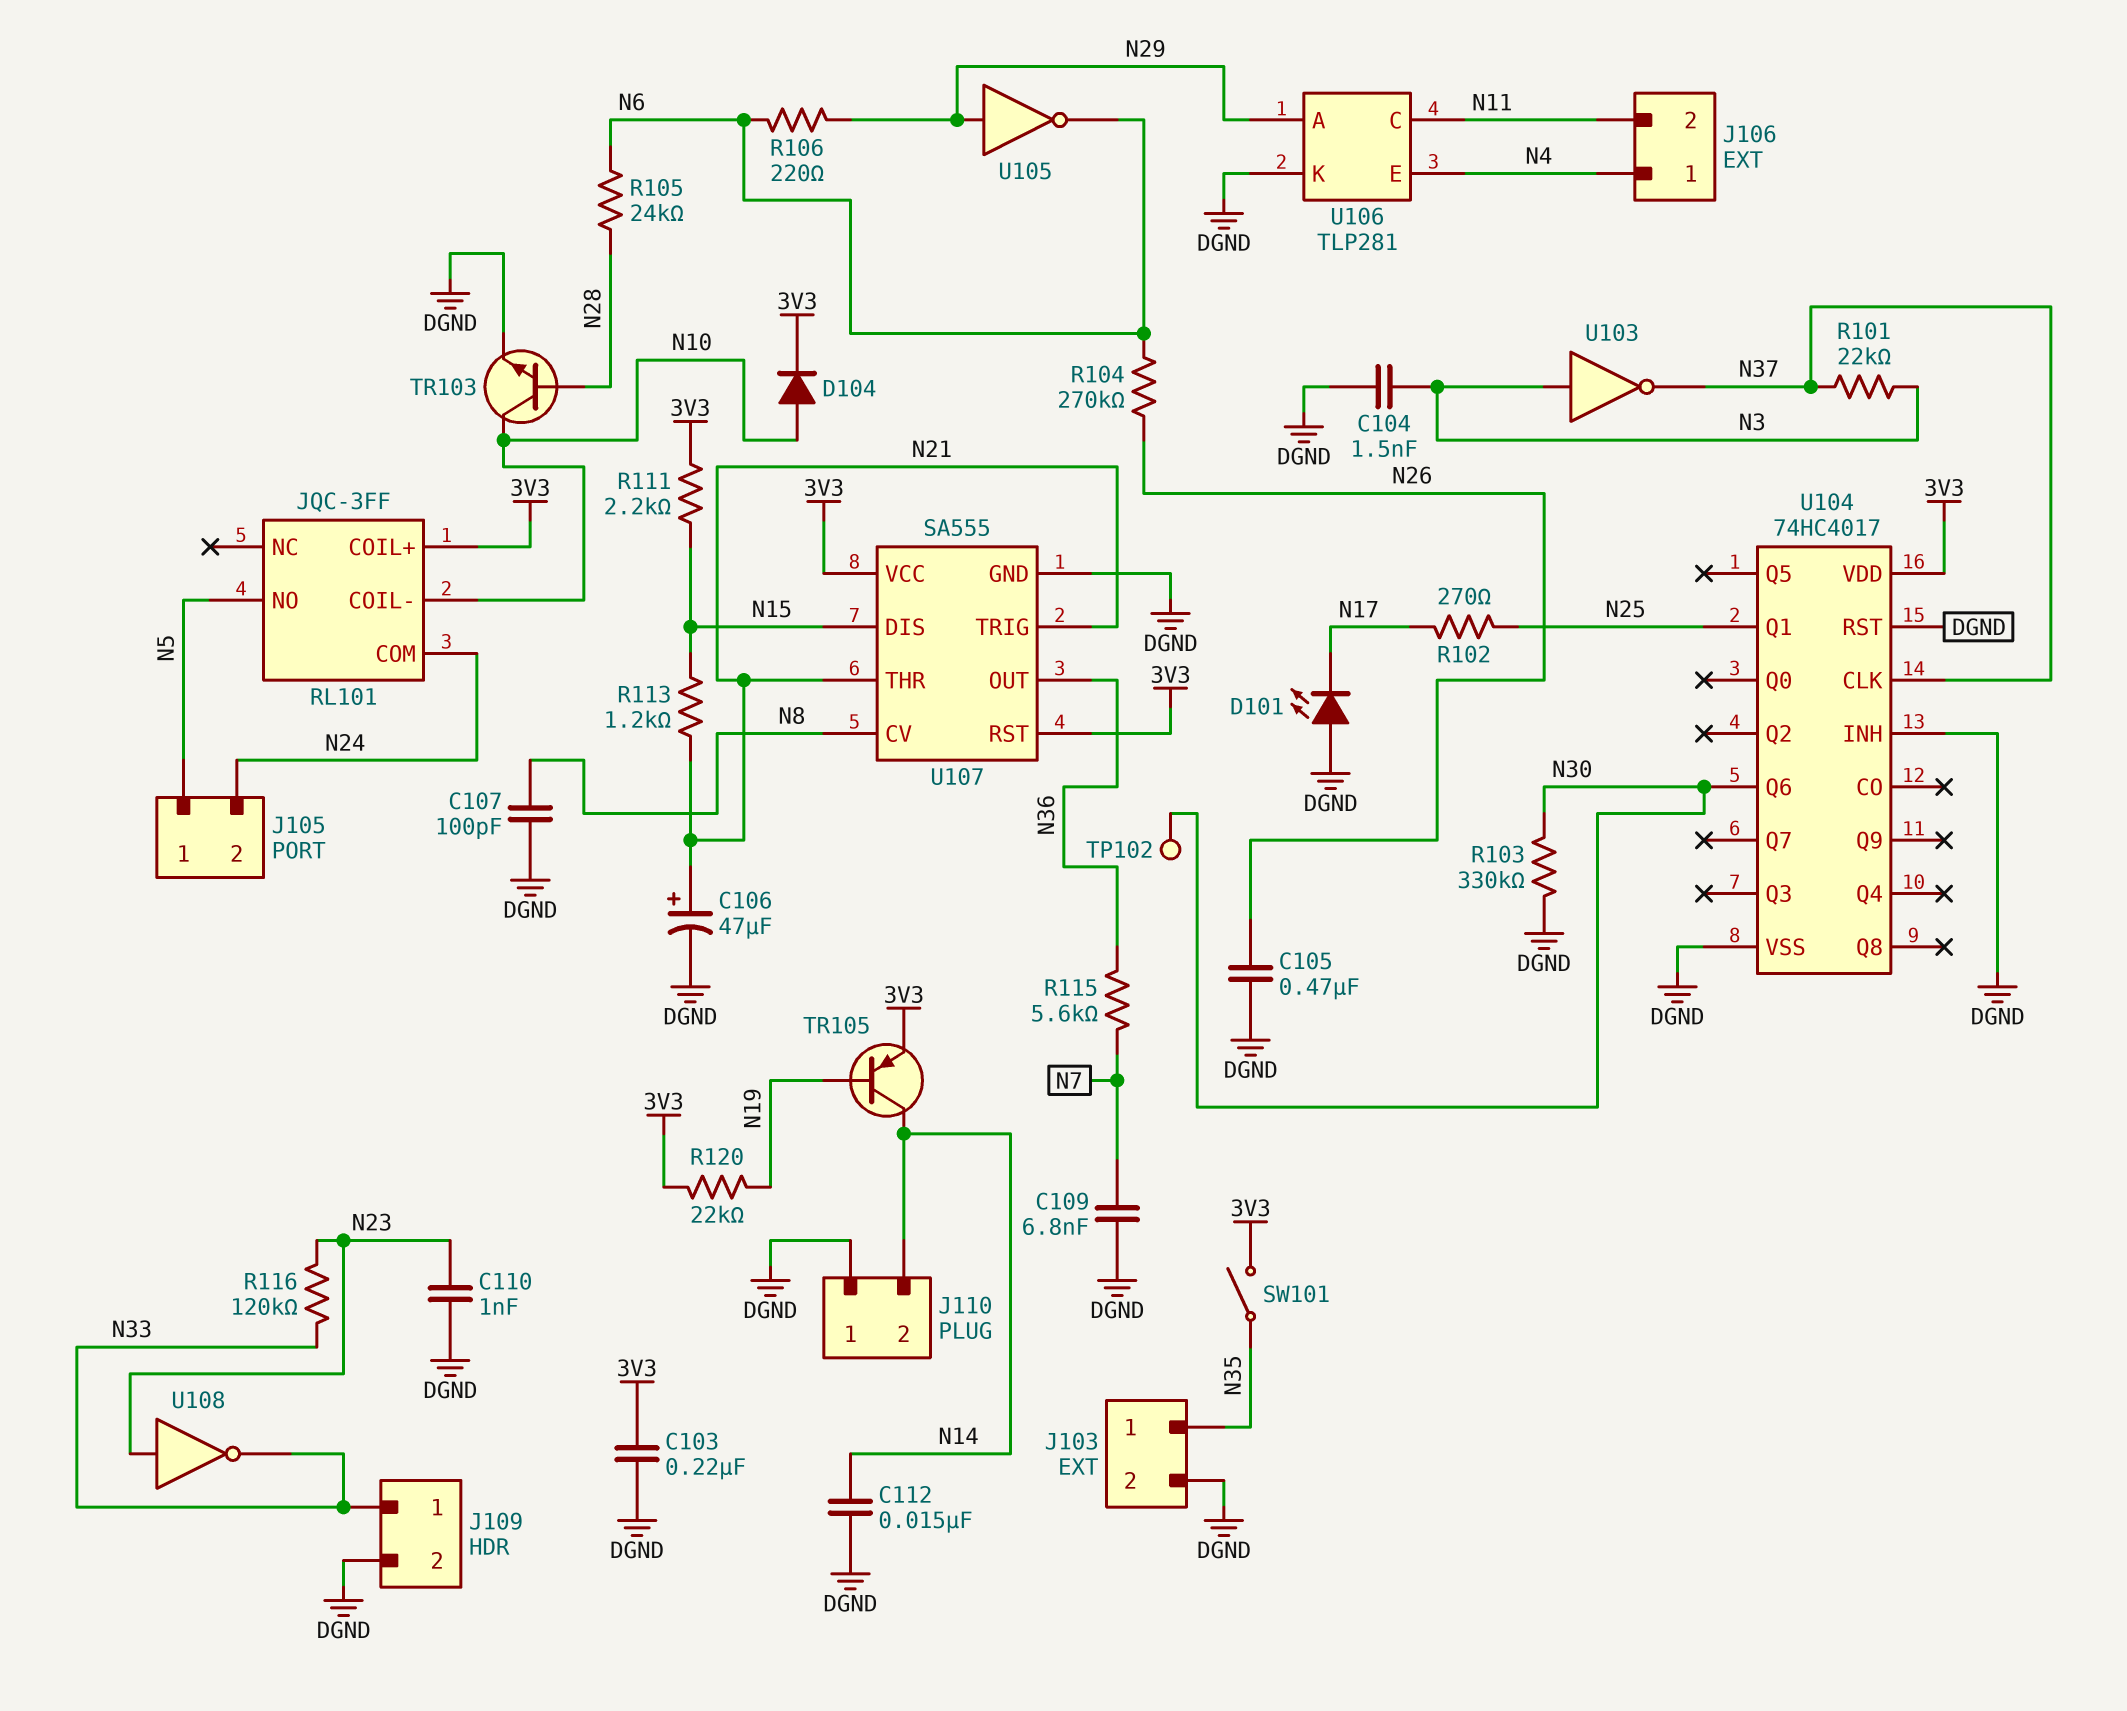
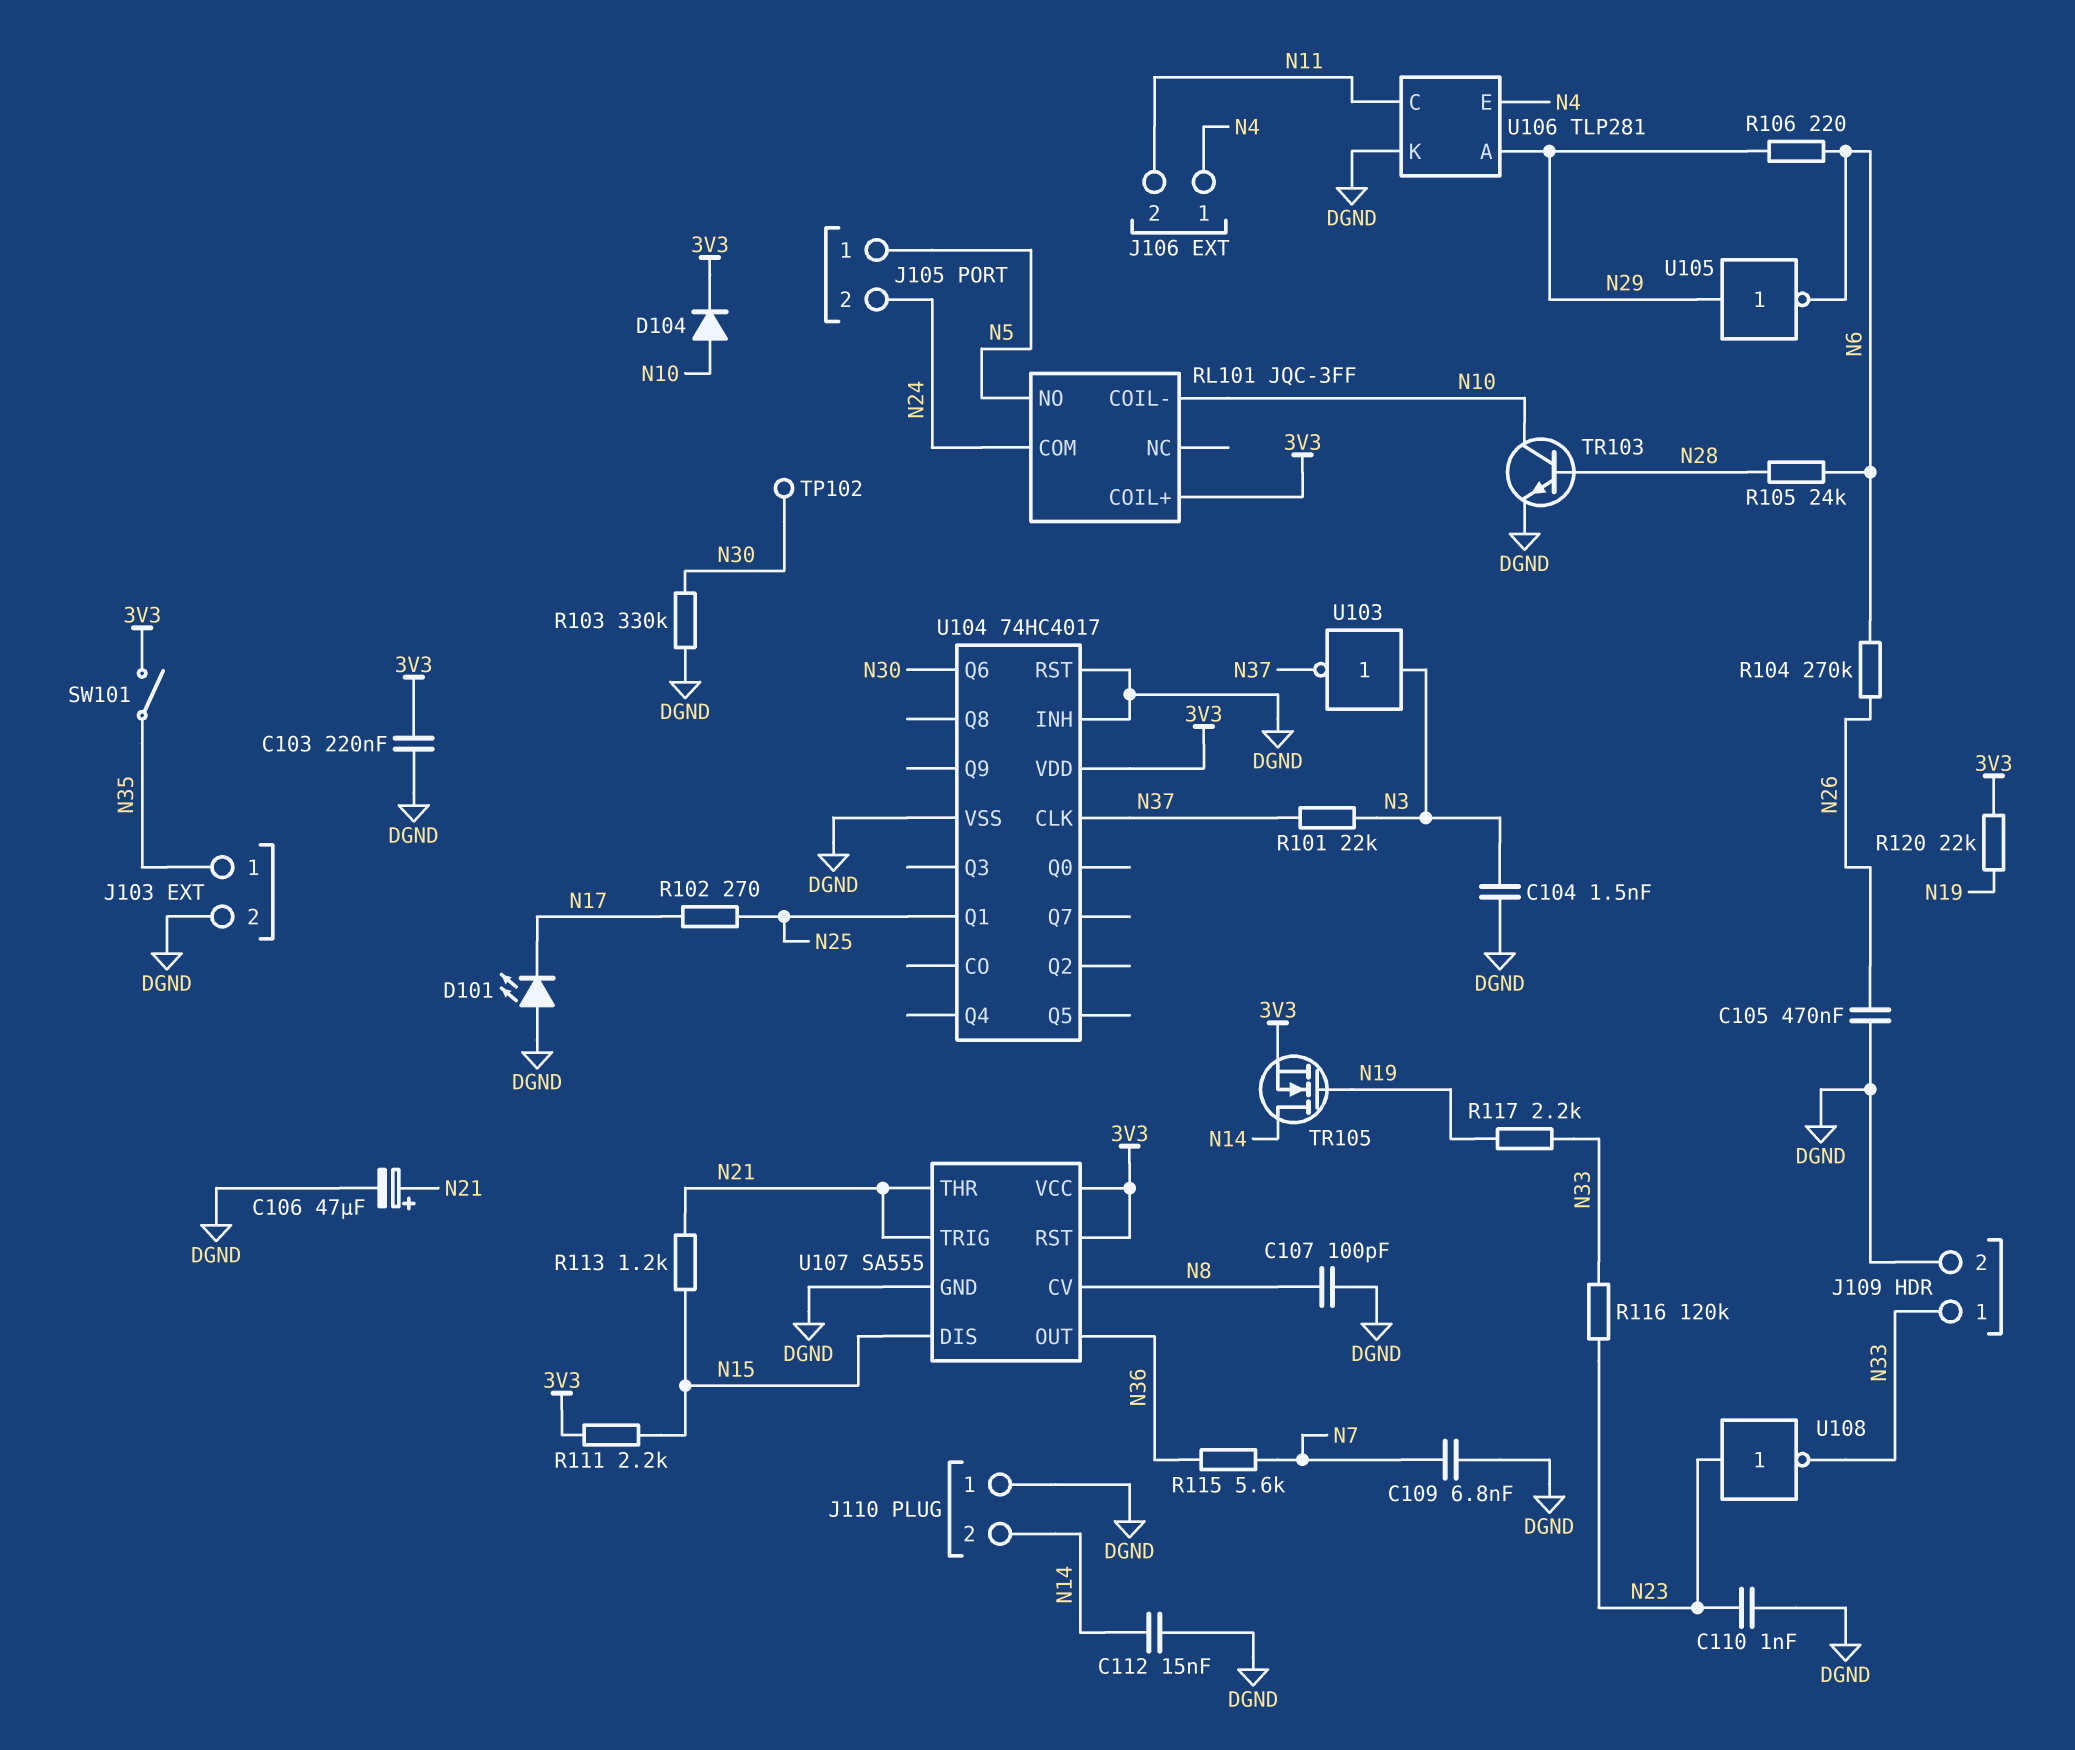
R117: none -> 2.2k (N19, N33)
TR105: PNP (B N19, C N14, E 3V3) -> NMOS (G N19, D N14, S 3V3)

